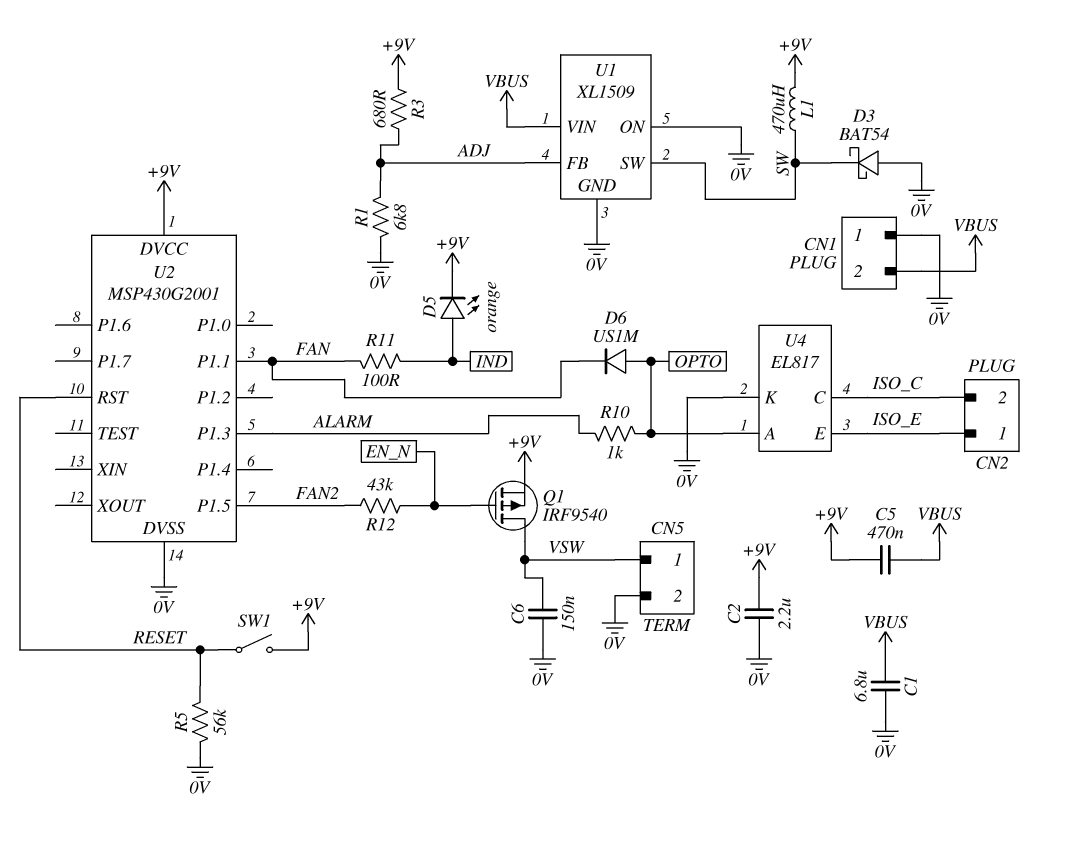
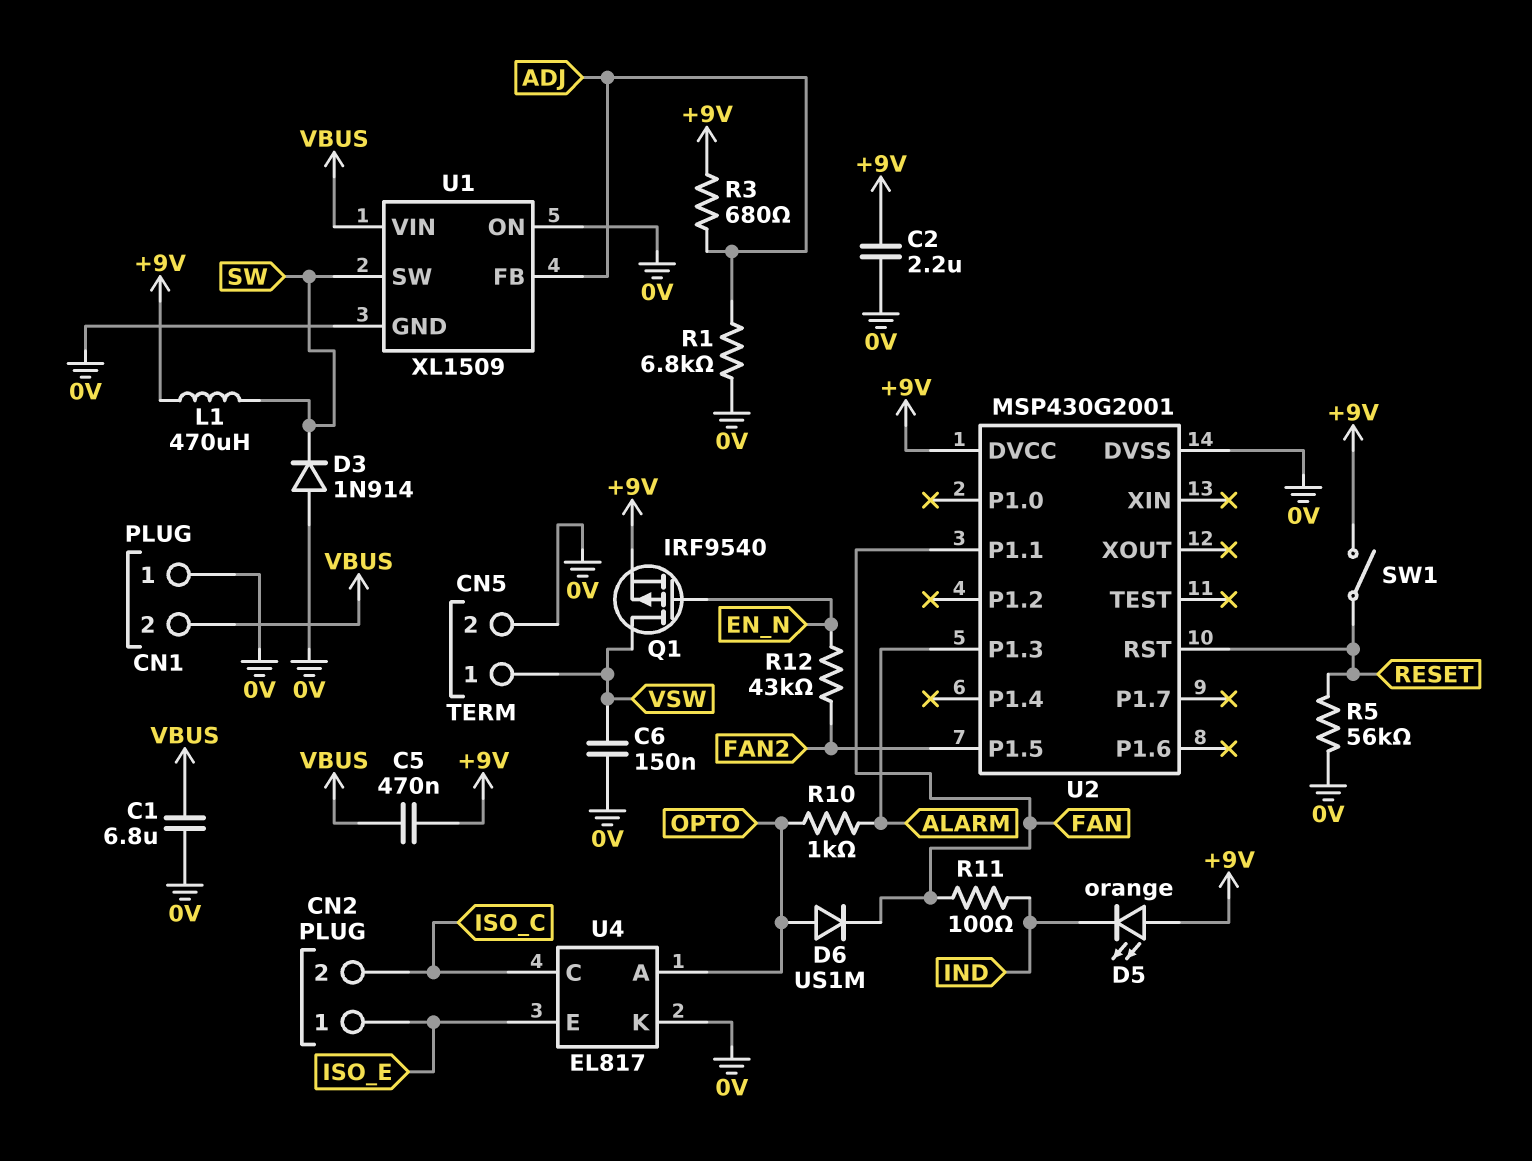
D3: schottky BAT54 (A 0V, K SW) -> diode 1N914 (A 0V, K SW)
D5: LED orange (A IND, K +9V) -> LED orange (A +9V, K IND)

